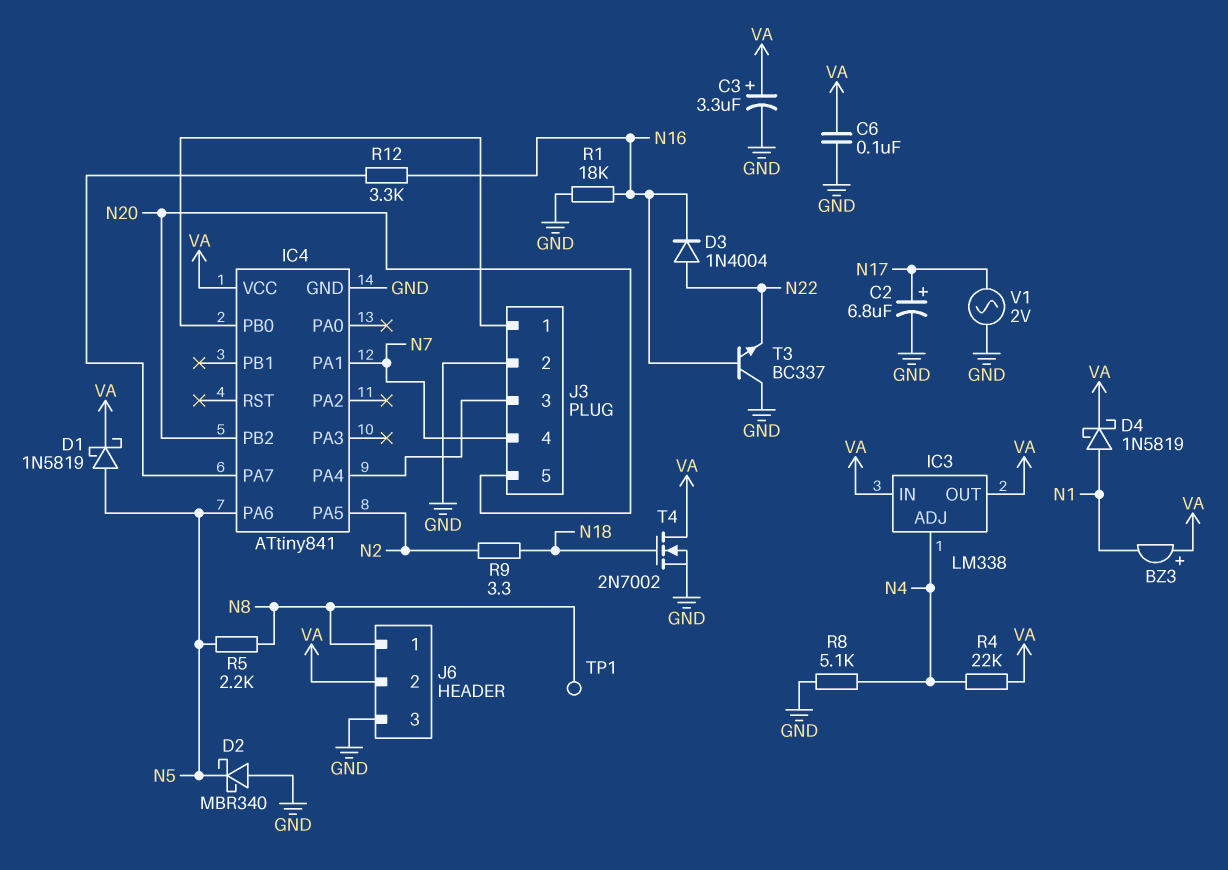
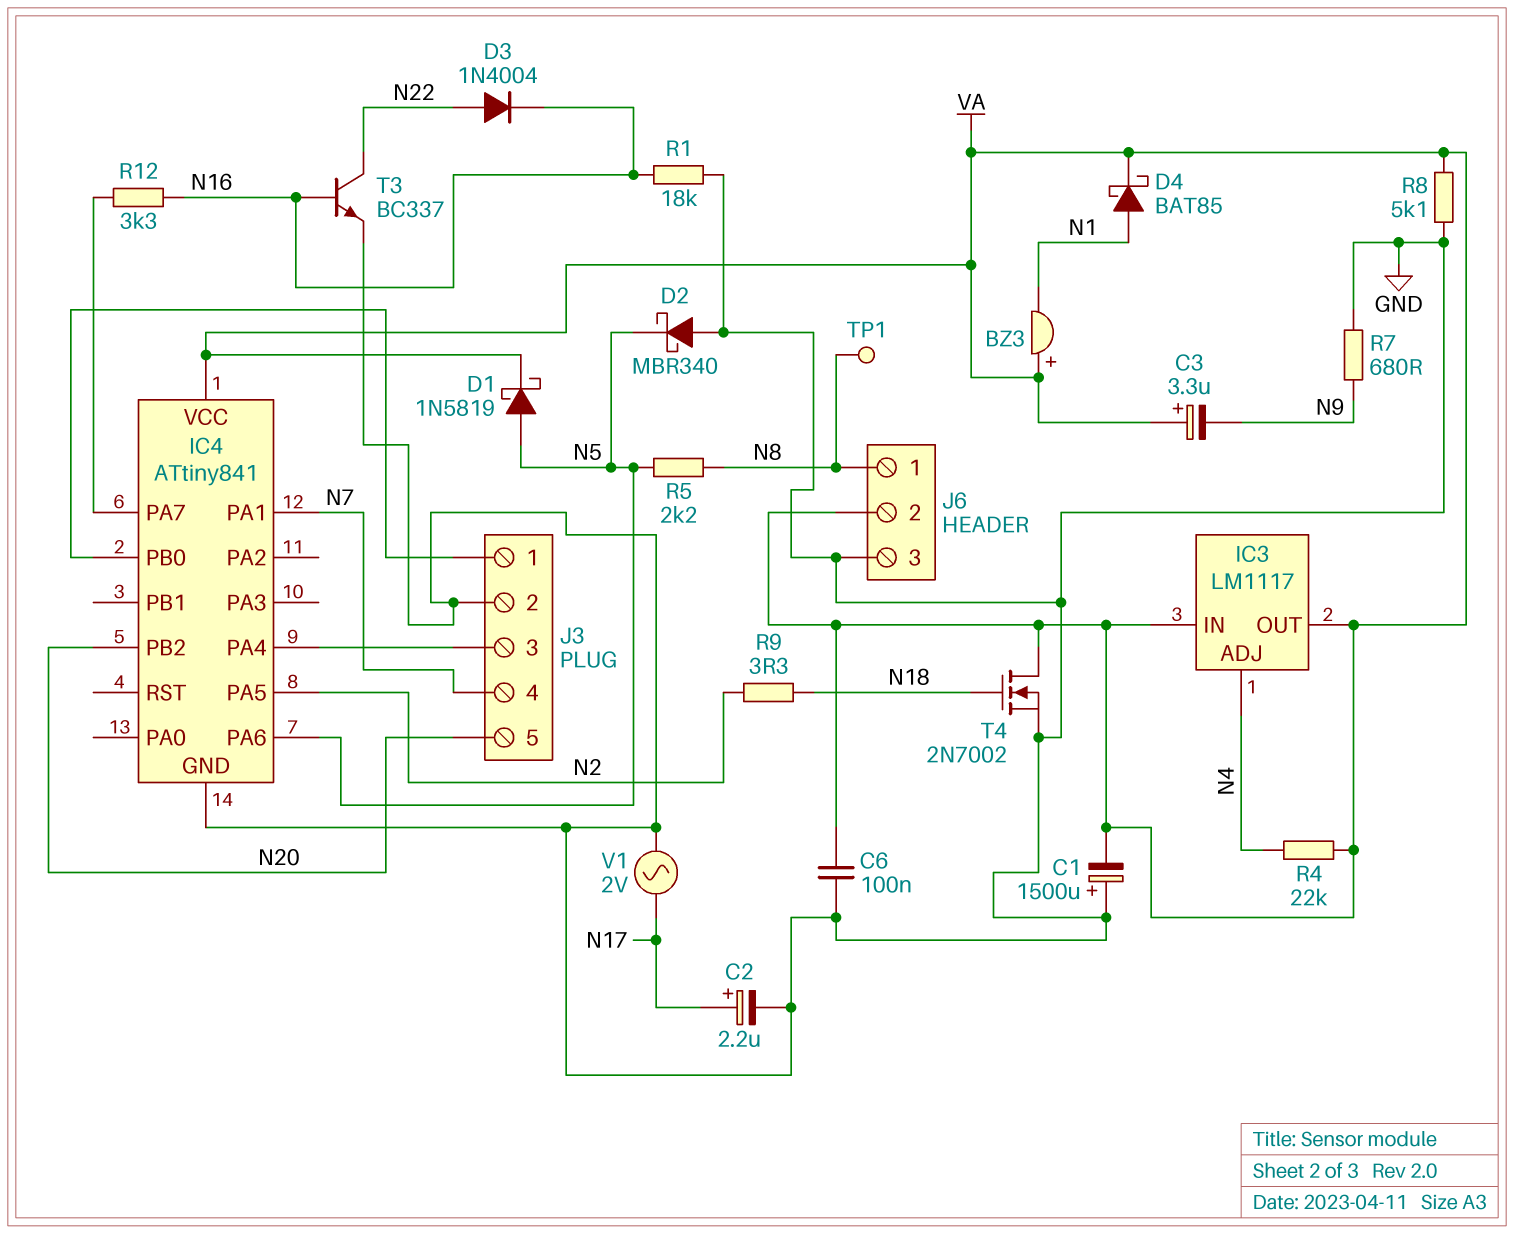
C1: none -> 1500uF (plus GND, minus VA)
C2: 6.8uF (plus N17, minus GND) -> 2.2uF (plus N17, minus GND)
C3: 3.3uF (plus VA, minus GND) -> 3.3uF (plus VA, minus N9)
D4: schottky 1N5819 (A N1, K VA) -> schottky BAT85 (A N1, K VA)
IC3: LM338 -> LM1117
R7: none -> 680 (GND, N9)
R8: 5.1k (GND, N4) -> 5.1k (GND, VA)
T3: NPN BC337 (B N16, C GND, E N22) -> NPN BC337 (B N16, C N22, E GND)

